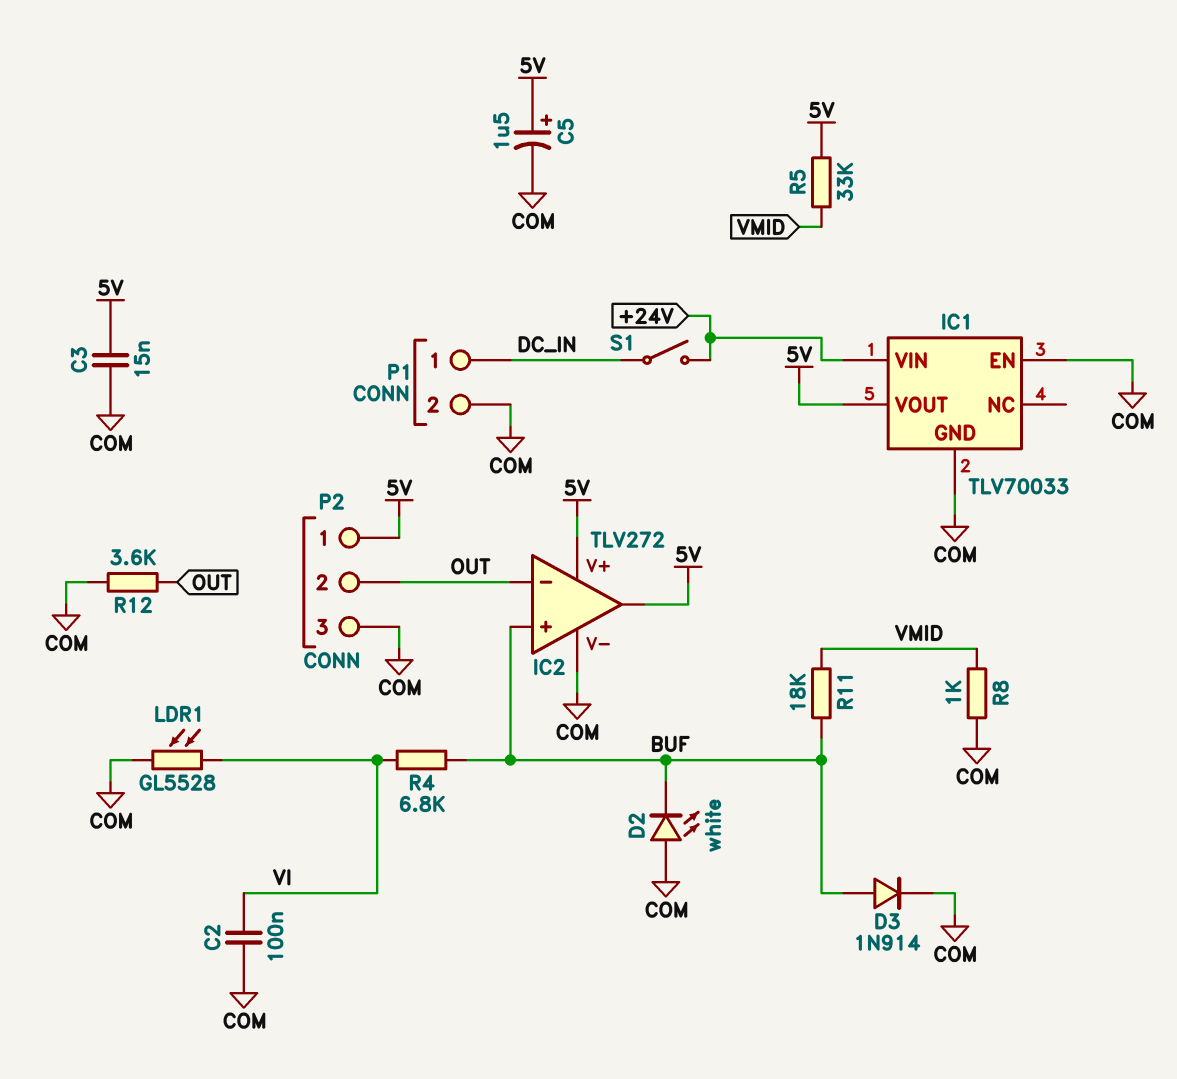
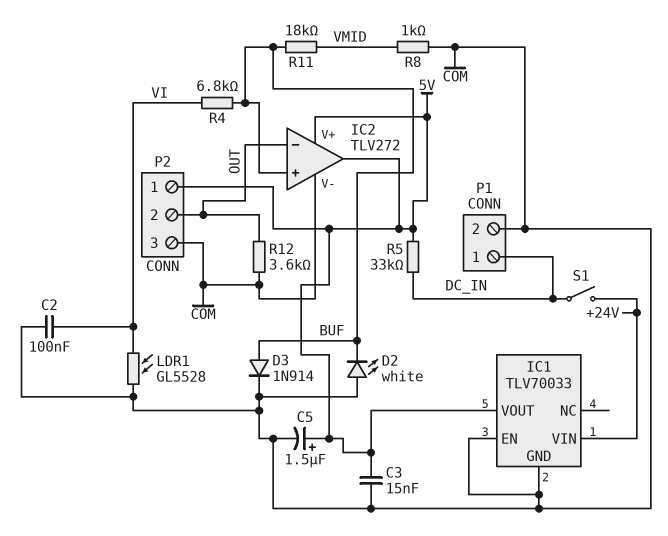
R5: 33k (5V, VMID) -> 33k (5V, DC_IN)

